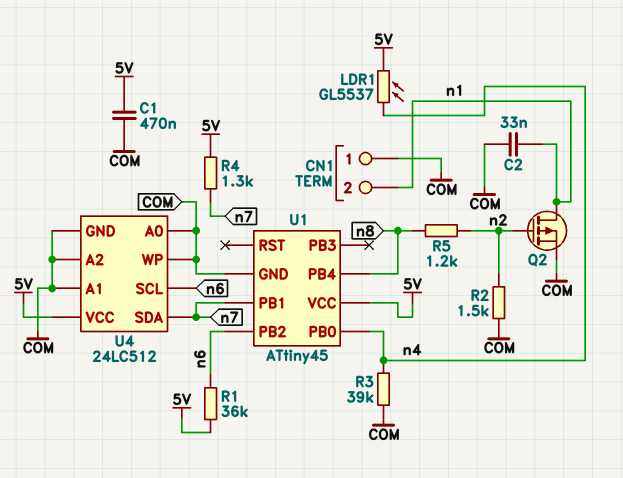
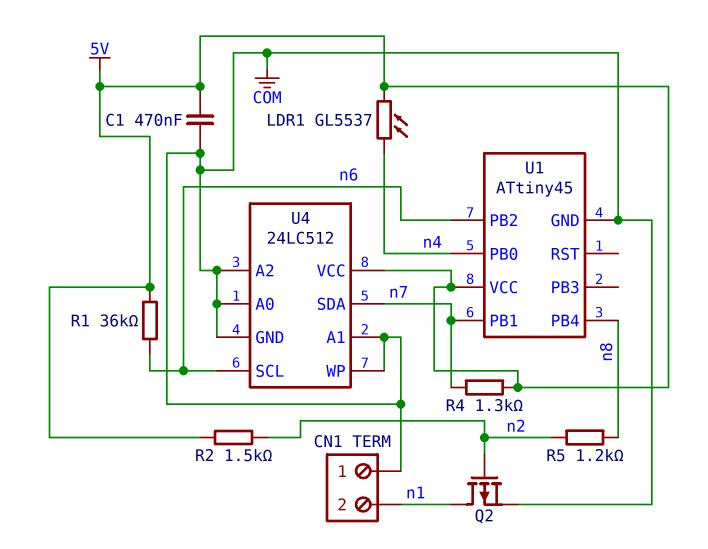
C2: 33nF (COM, n1) -> none
R2: 1.5k (COM, n2) -> 1.5k (5V, n2)
R3: 39k (COM, n4) -> none

